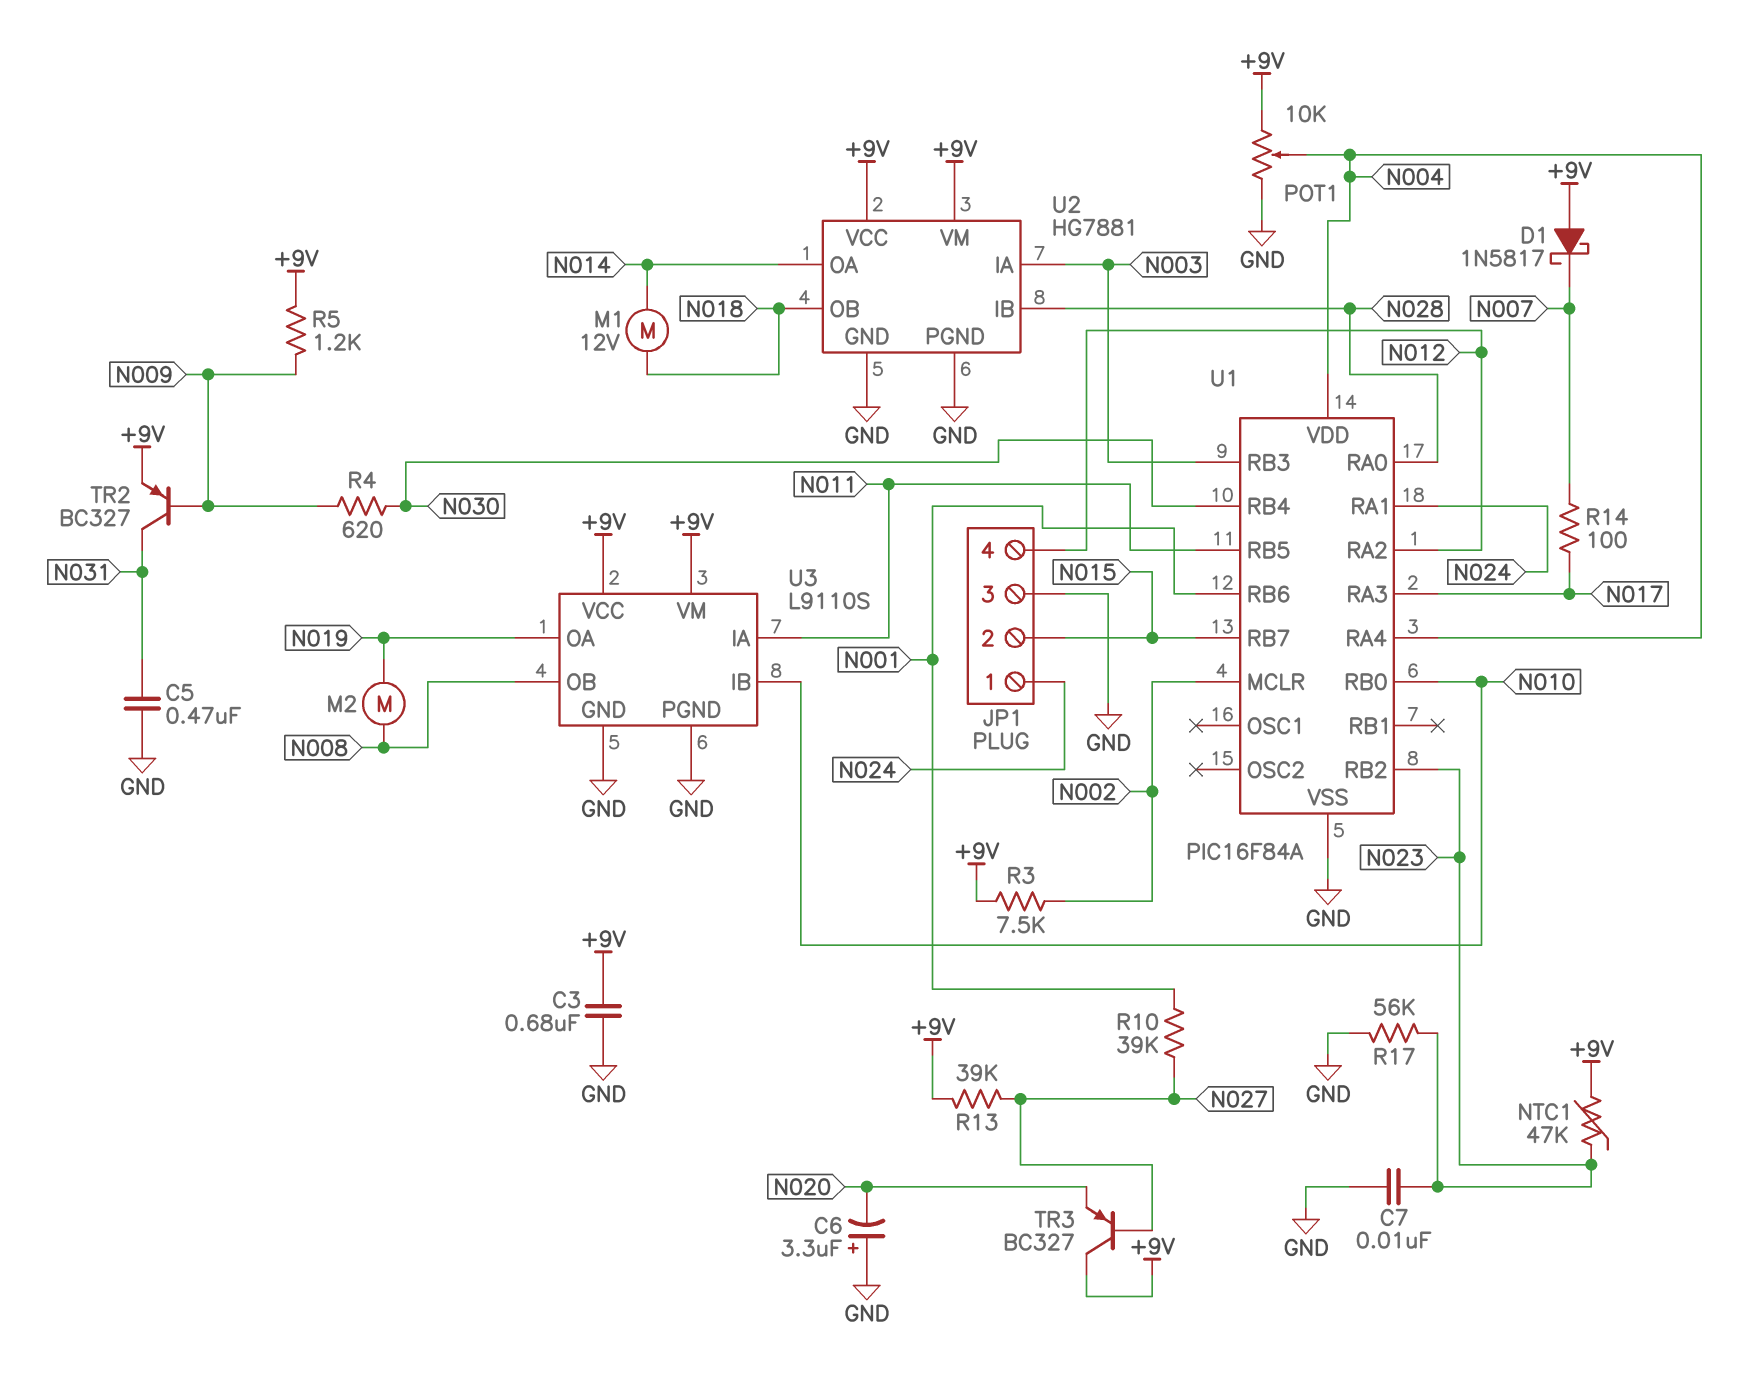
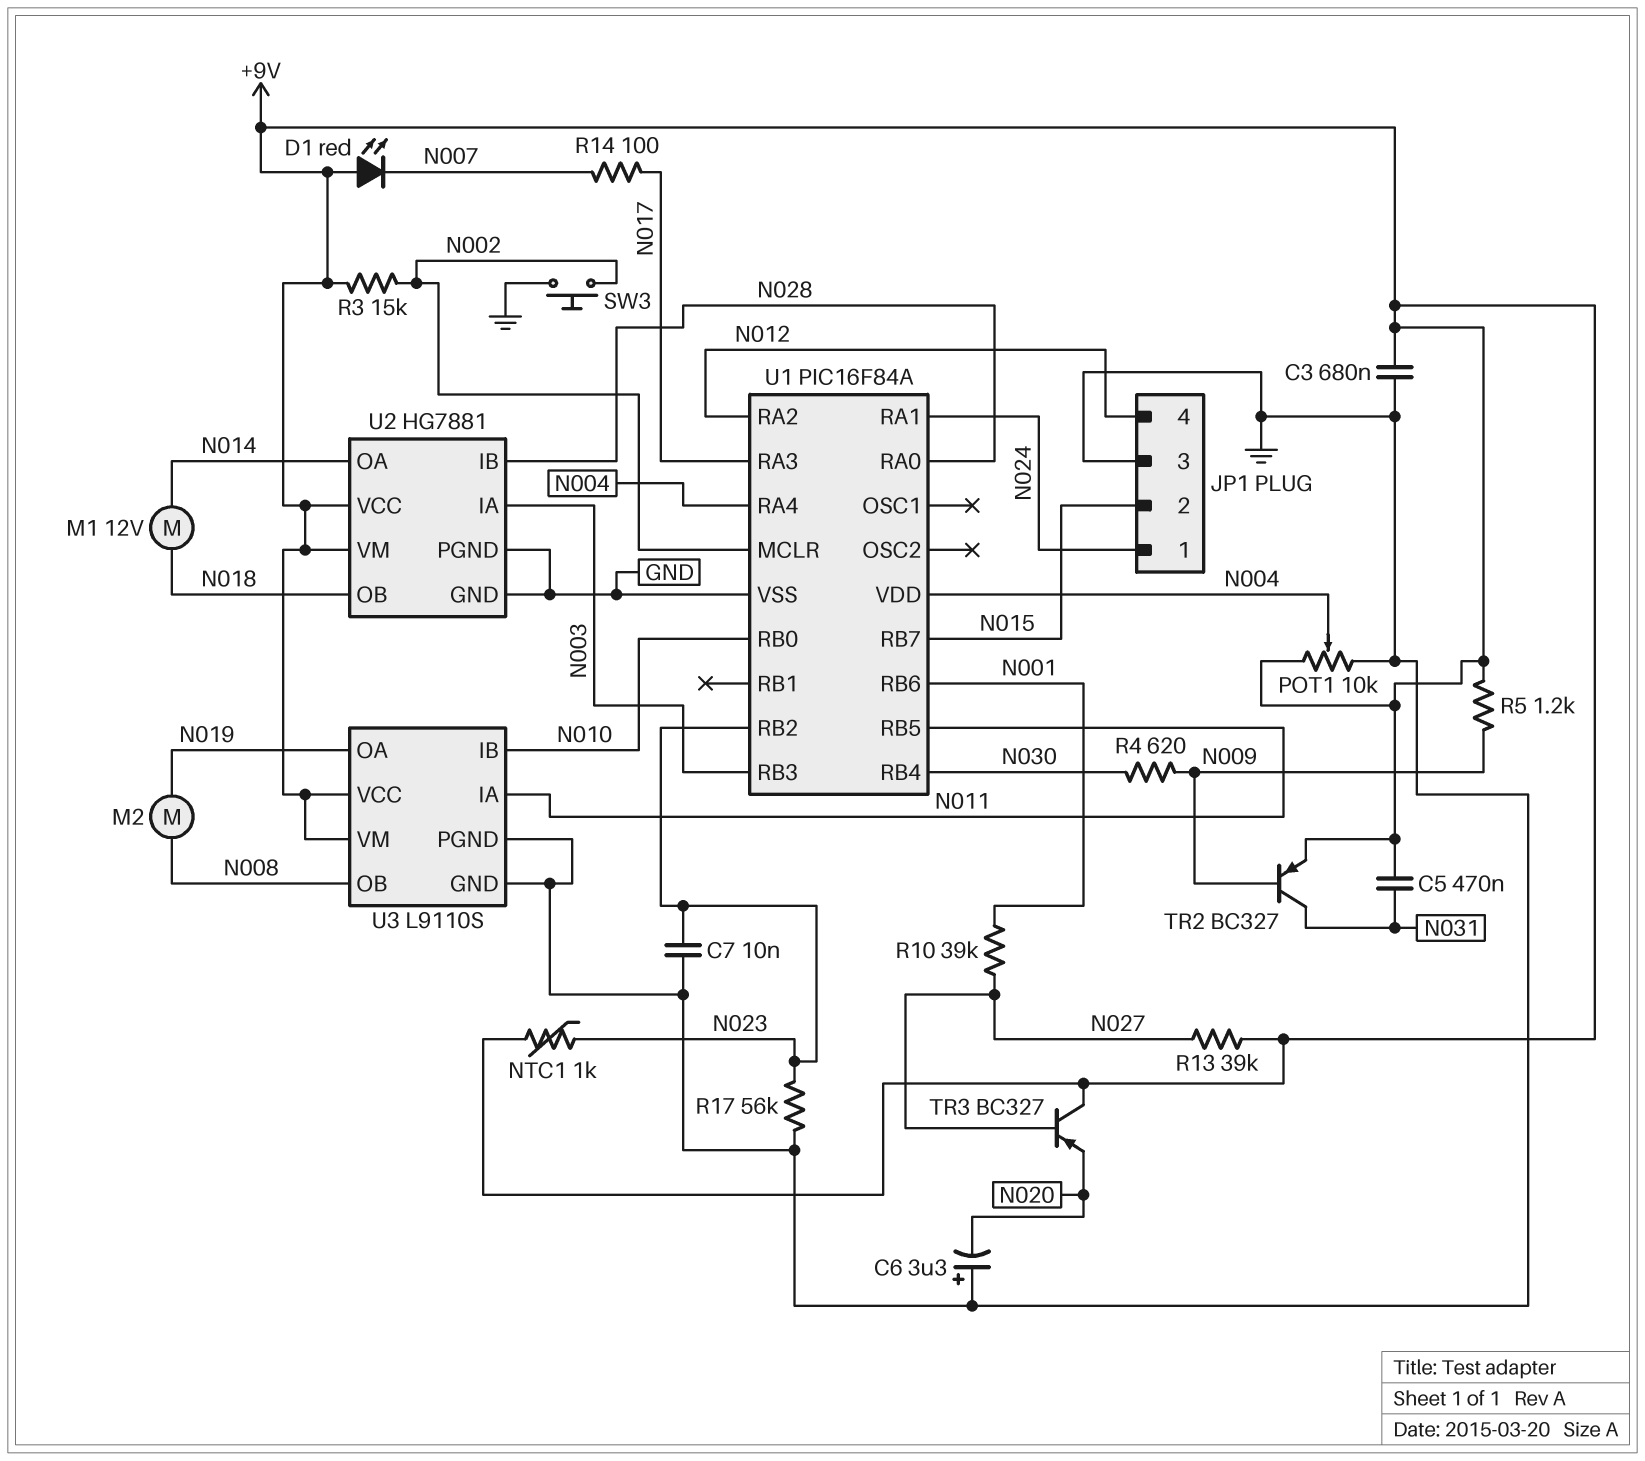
C5: 470nF (GND, N031) -> 470nF (+9V, N031)
D1: schottky 1N5817 (A +9V, K N007) -> LED red (A +9V, K N007)
NTC1: 47k (+9V, N023) -> 1k (+9V, N023)
R3: 7.5k (+9V, N002) -> 15k (+9V, N002)
SW3: none -> button (GND, N002)

